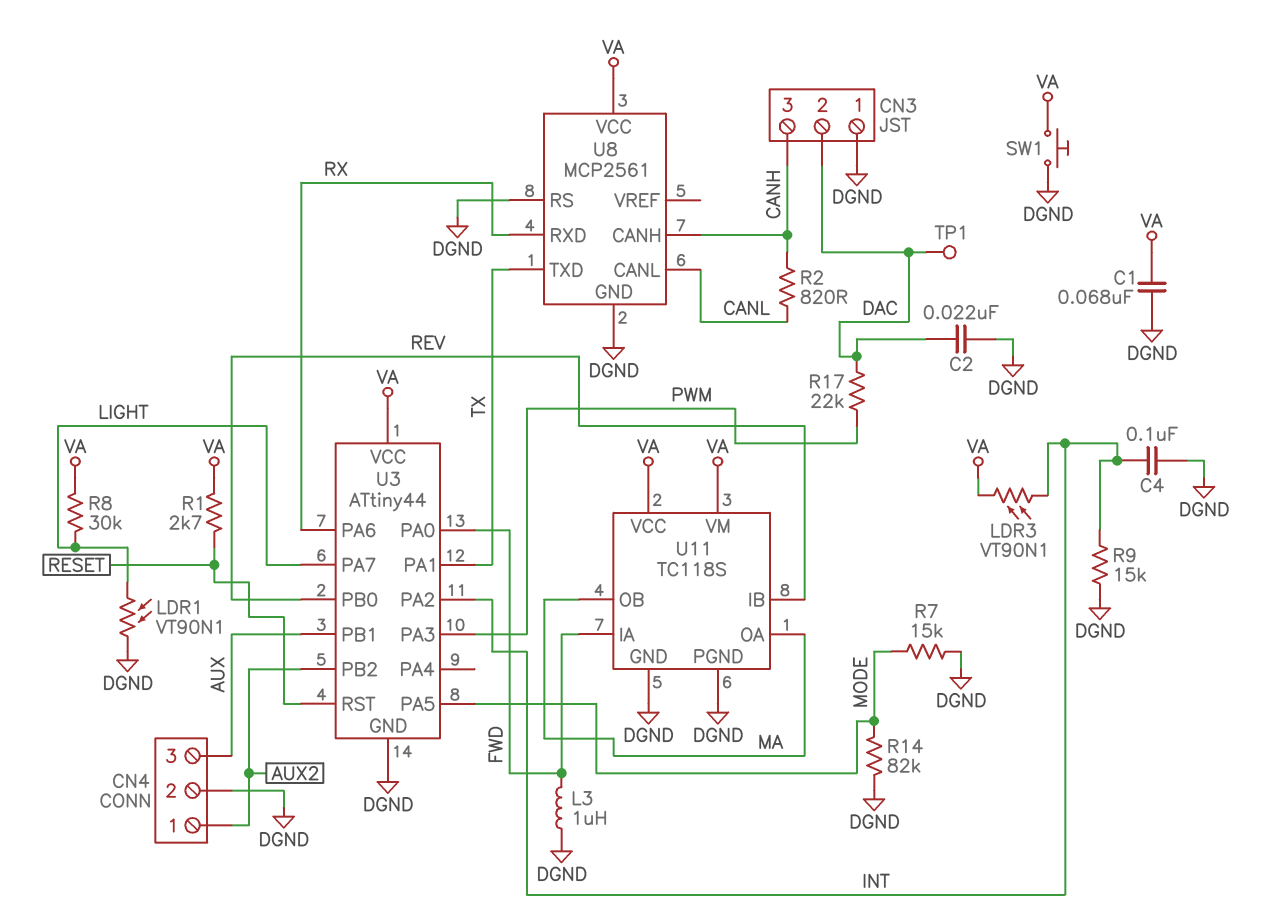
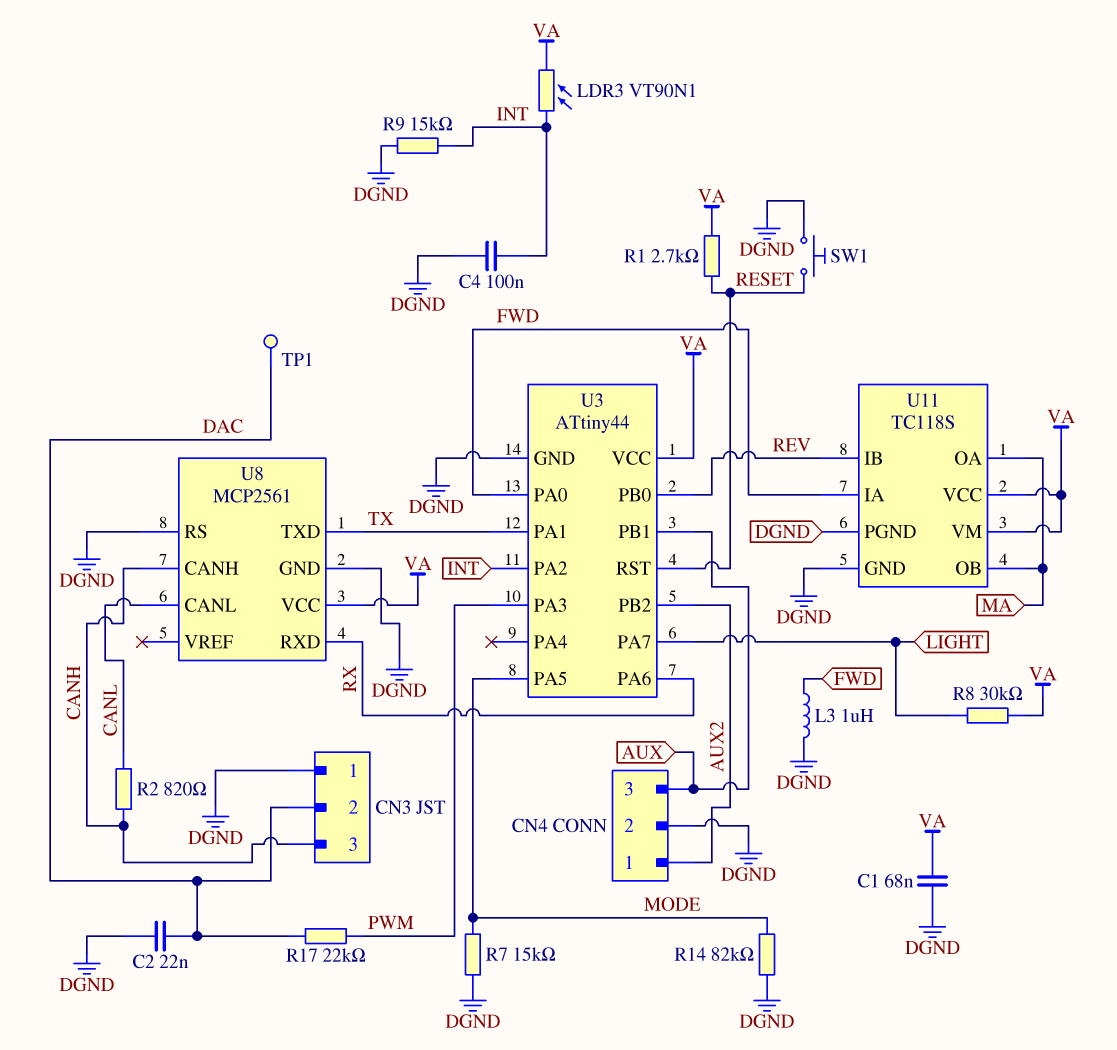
LDR1: VT90N1 (DGND, LIGHT) -> none
SW1: button (DGND, VA) -> button (DGND, RESET)

